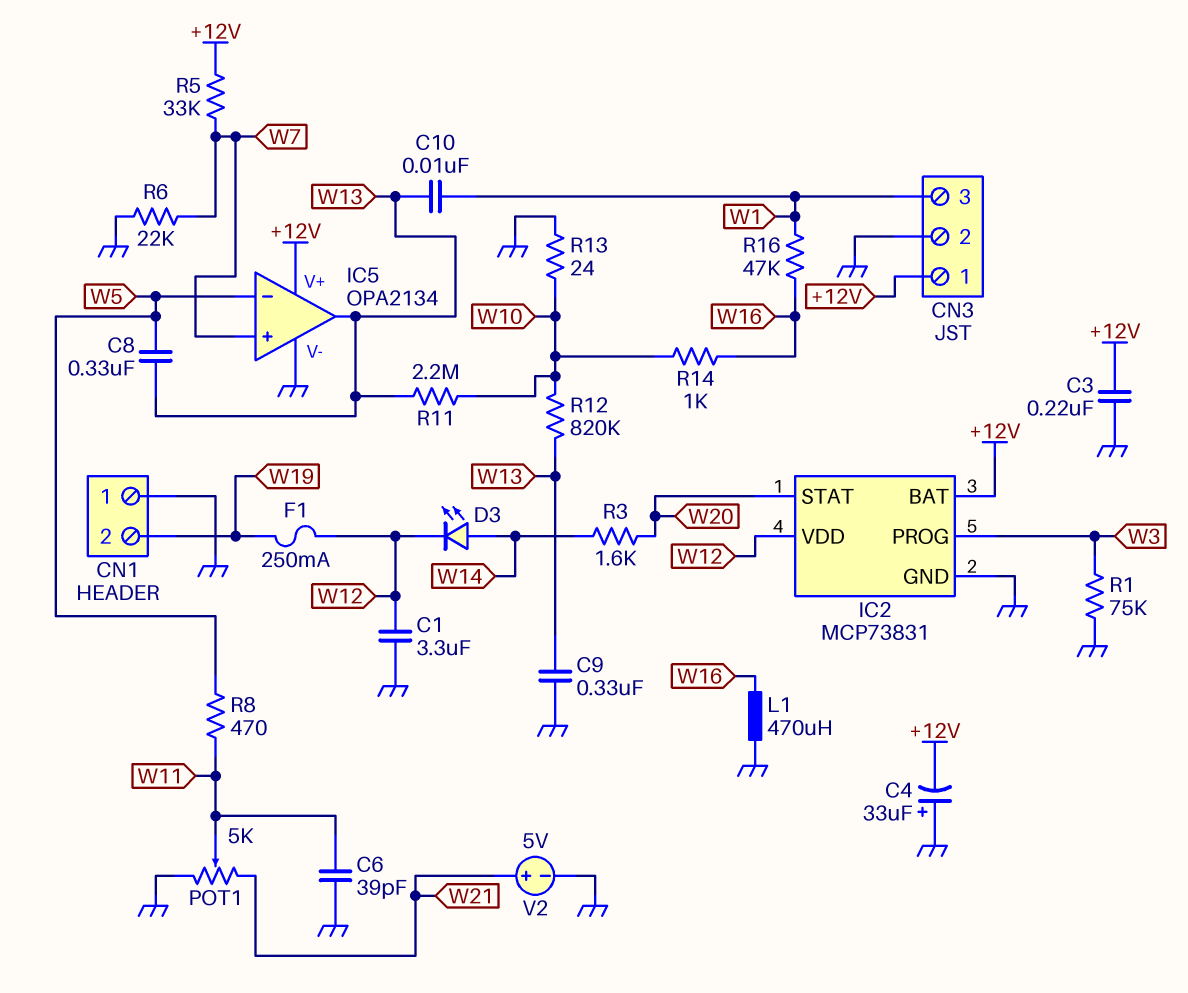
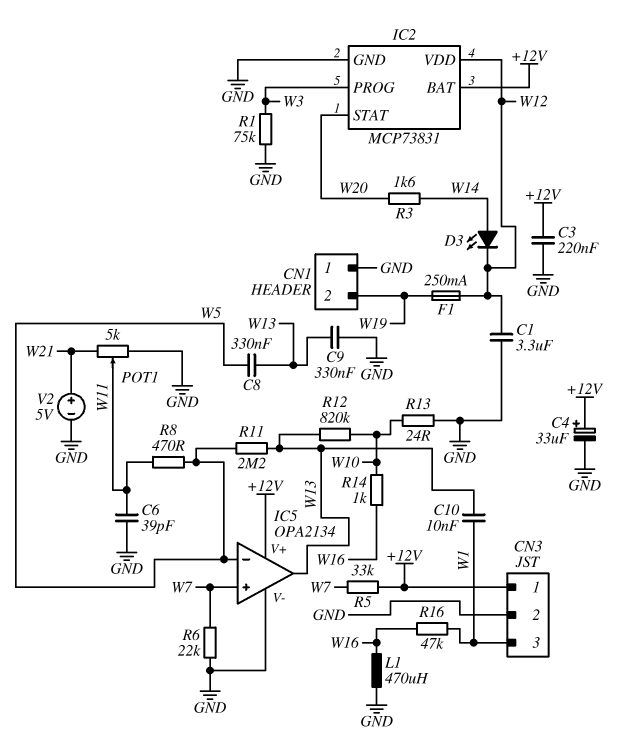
C4: 33uF (plus GND, minus +12V) -> 33uF (plus +12V, minus GND)
R11: 2.2M (W10, W13) -> 2.2M (W5, W13)

